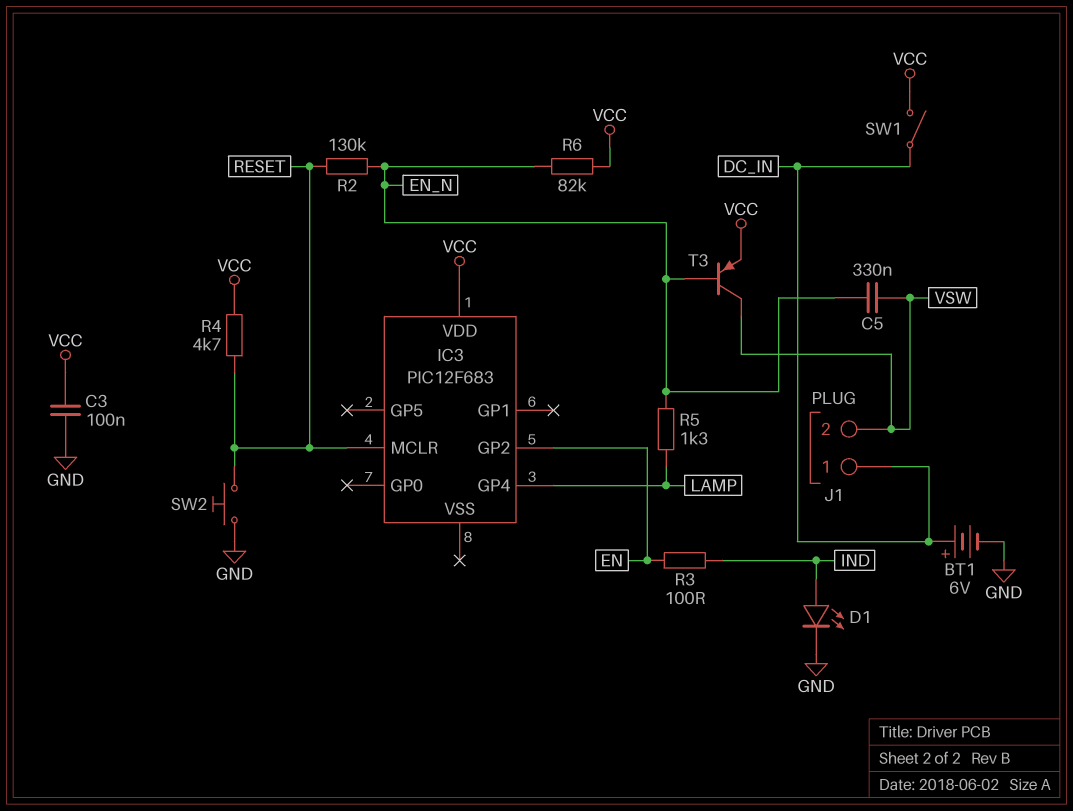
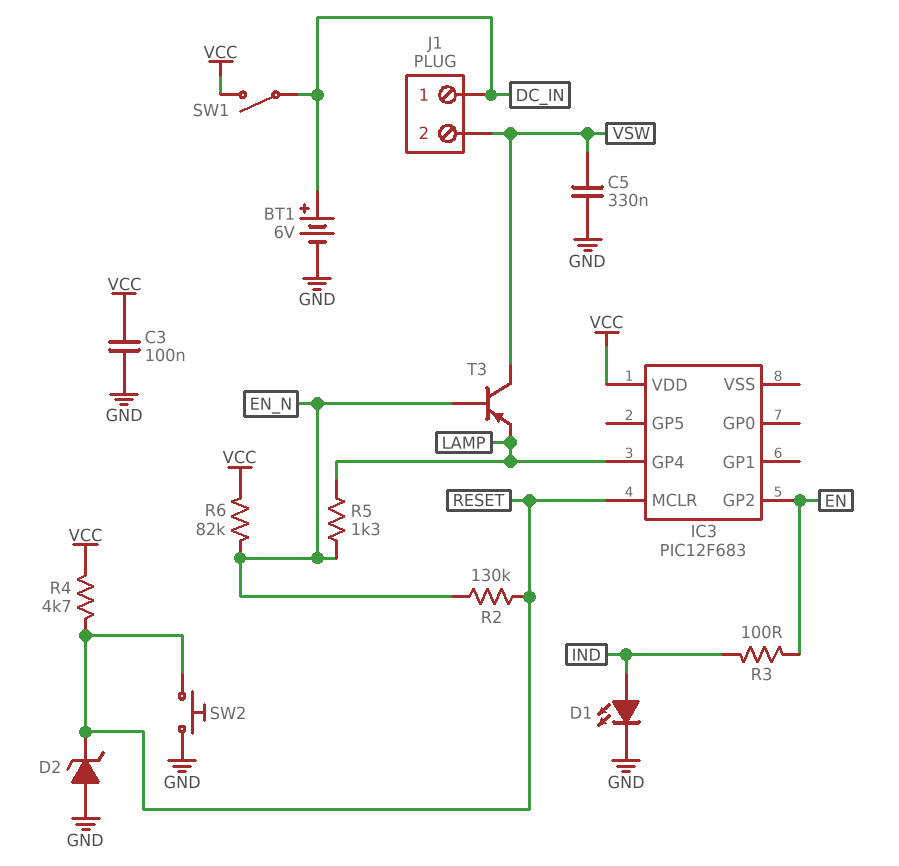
C5: 330nF (EN_N, VSW) -> 330nF (GND, VSW)
D2: none -> zener (A GND, K RESET)
T3: PNP (B EN_N, C VSW, E VCC) -> PNP (B EN_N, C VSW, E LAMP)

